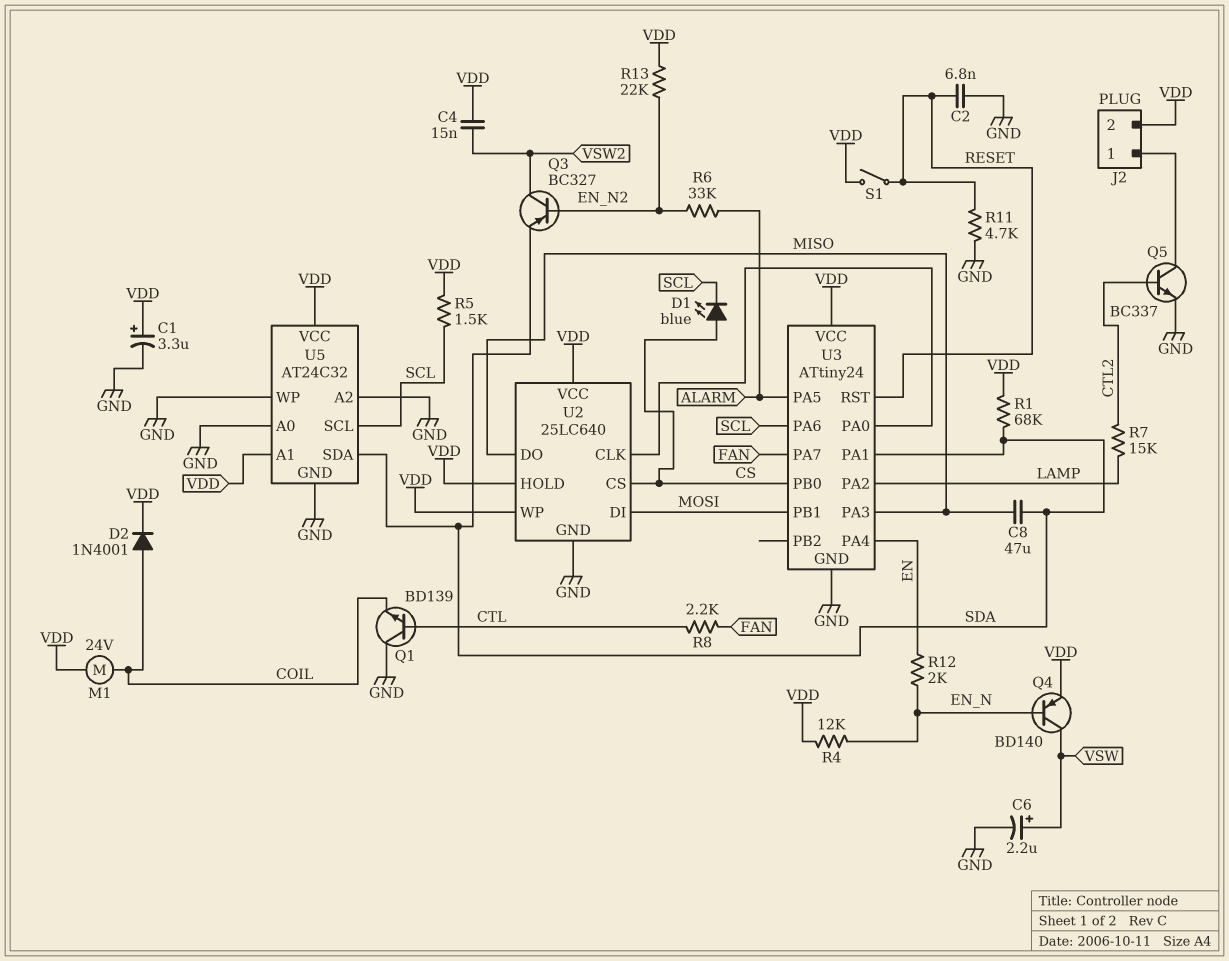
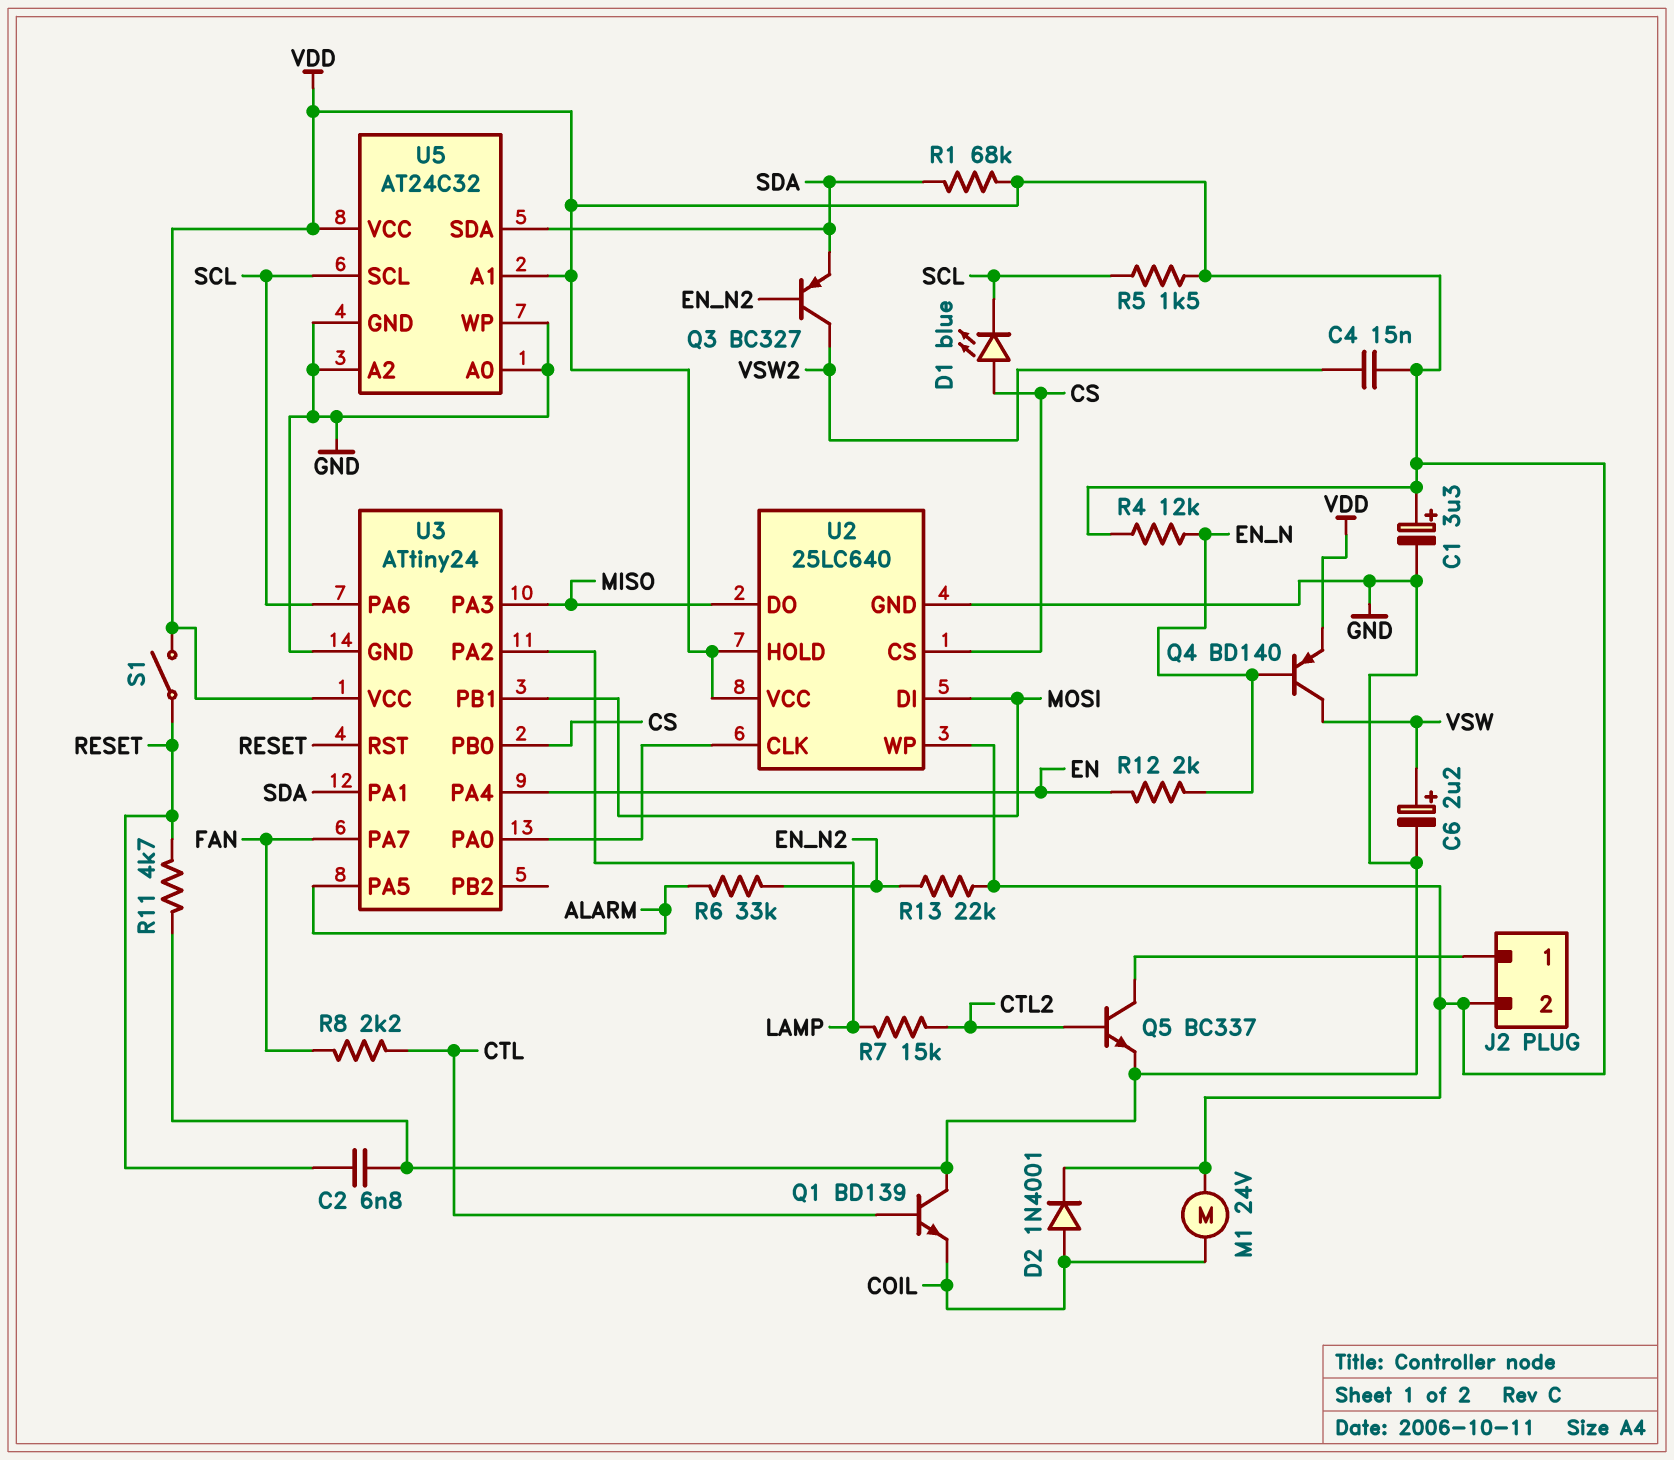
C8: 47uF (MISO, SDA) -> none

